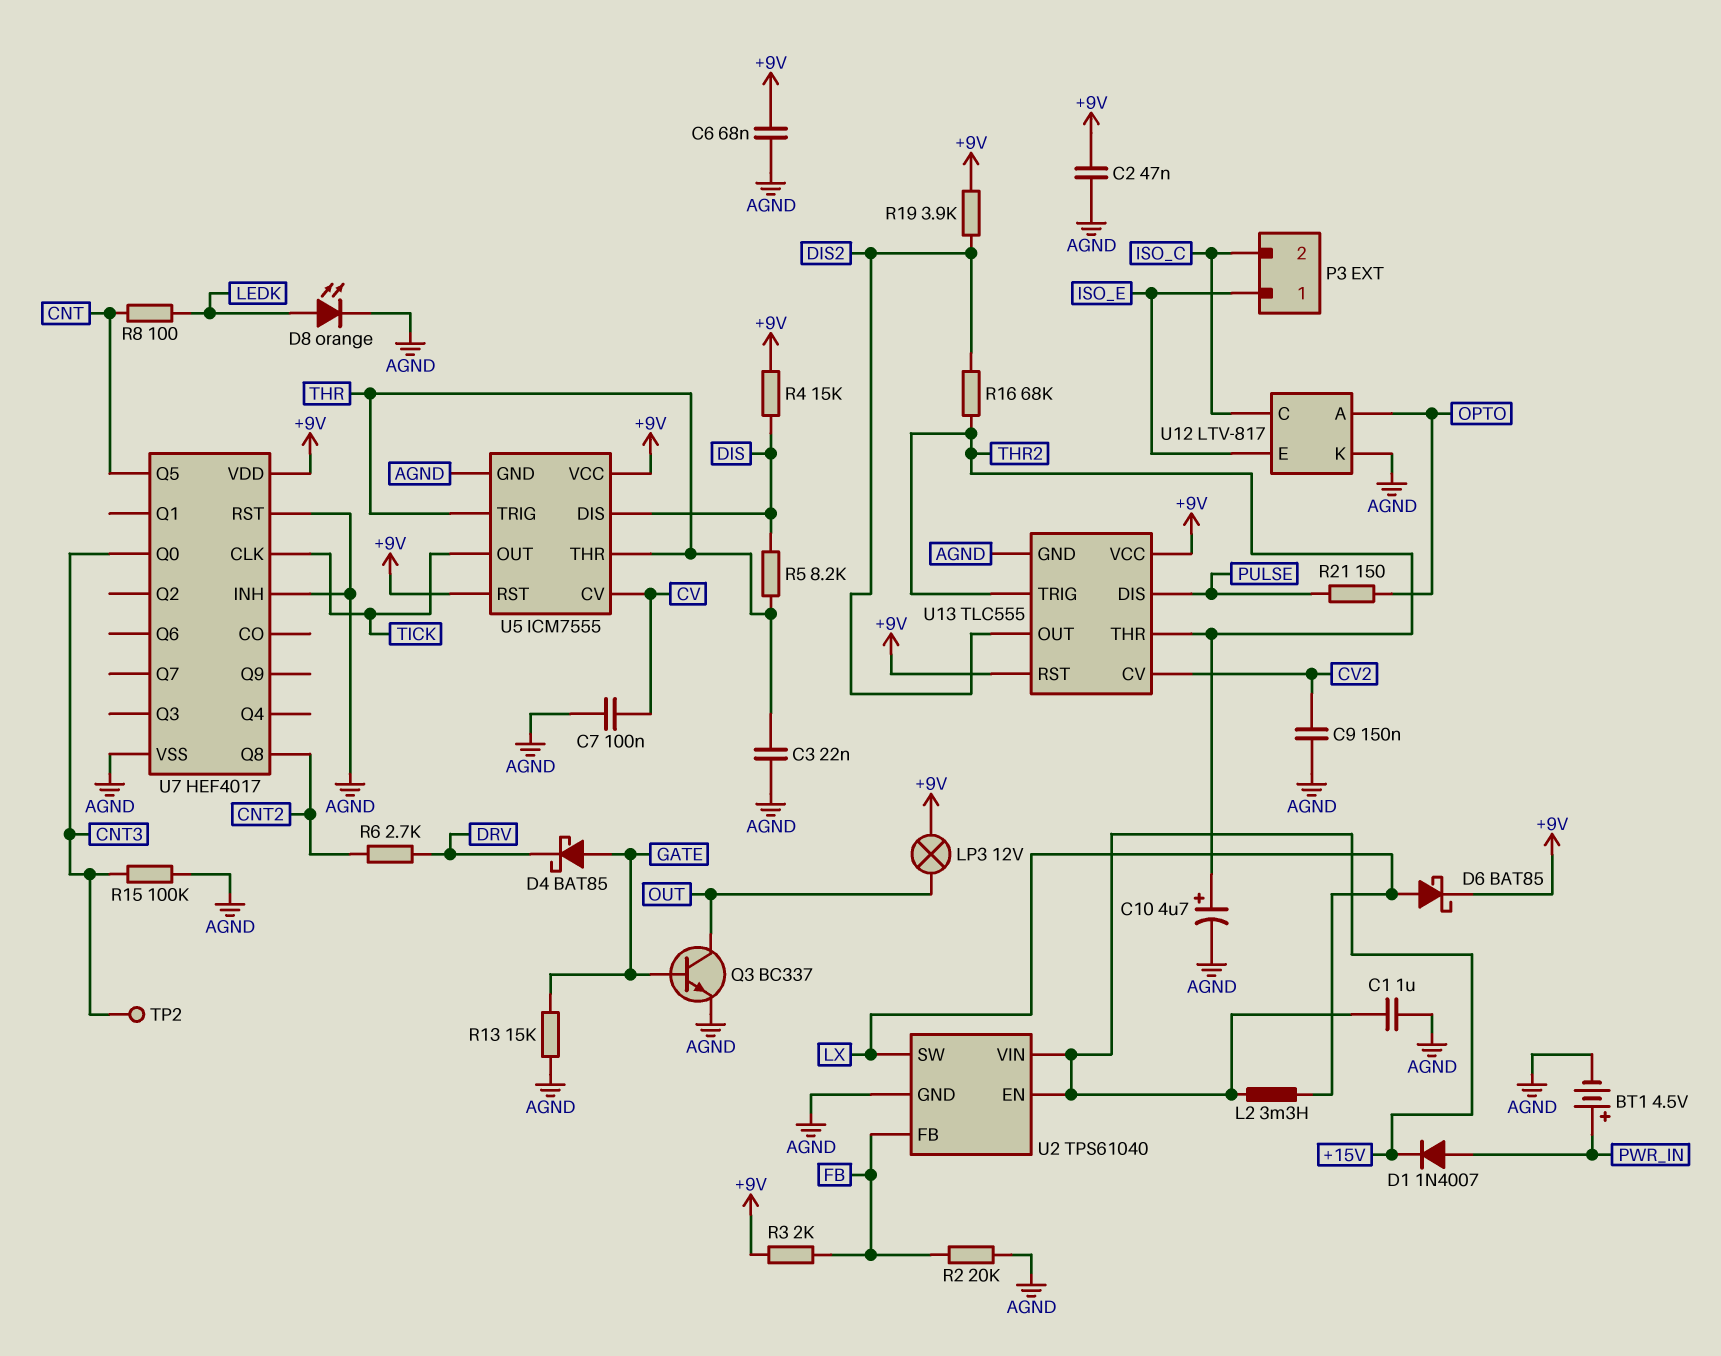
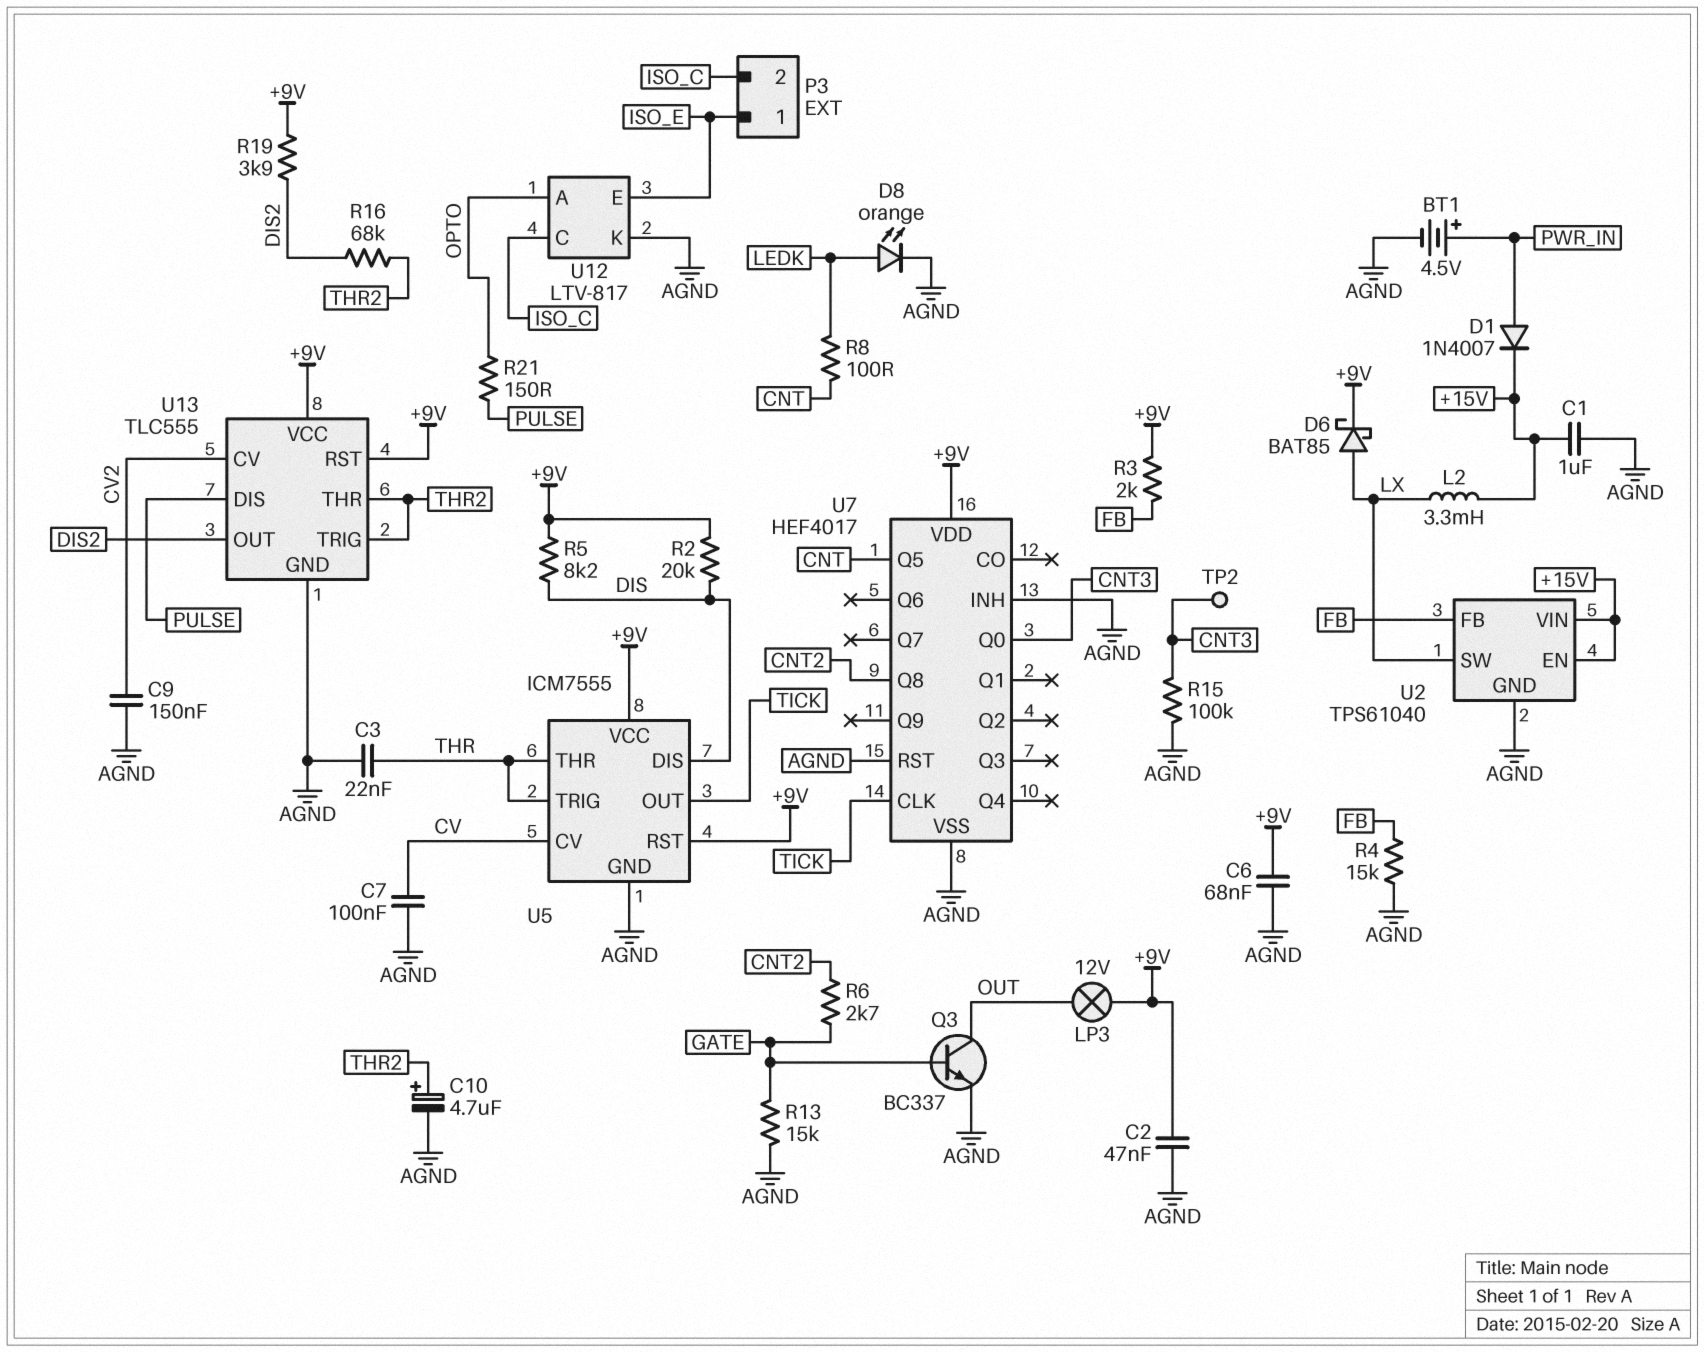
D4: schottky BAT85 (A GATE, K DRV) -> none
R2: 20k (AGND, FB) -> 20k (+9V, DIS)
R4: 15k (+9V, DIS) -> 15k (AGND, FB)
R5: 8.2k (DIS, THR) -> 8.2k (+9V, DIS)
R6: 2.7k (CNT2, DRV) -> 2.7k (CNT2, GATE)

